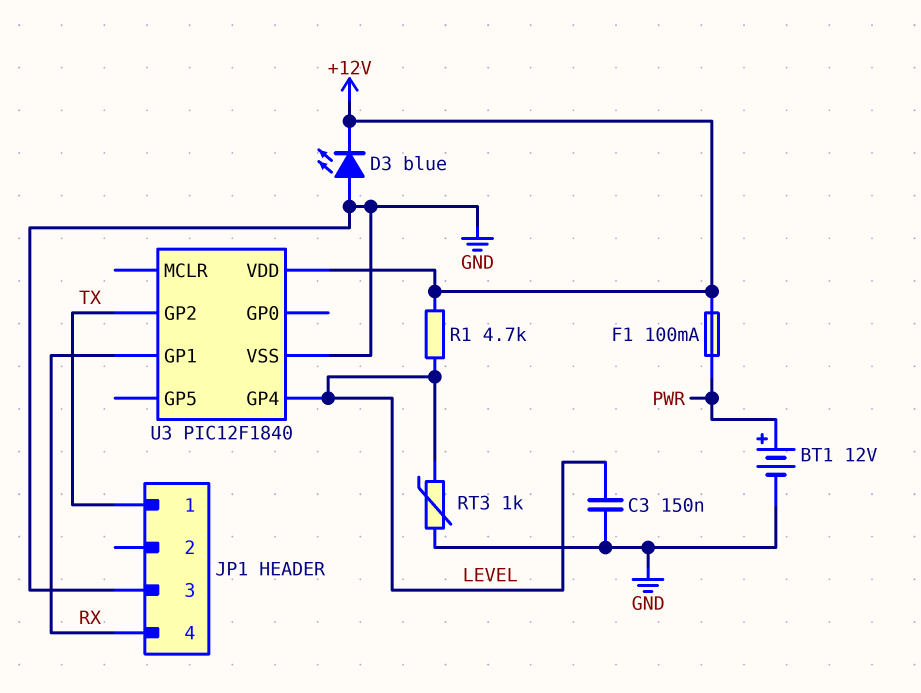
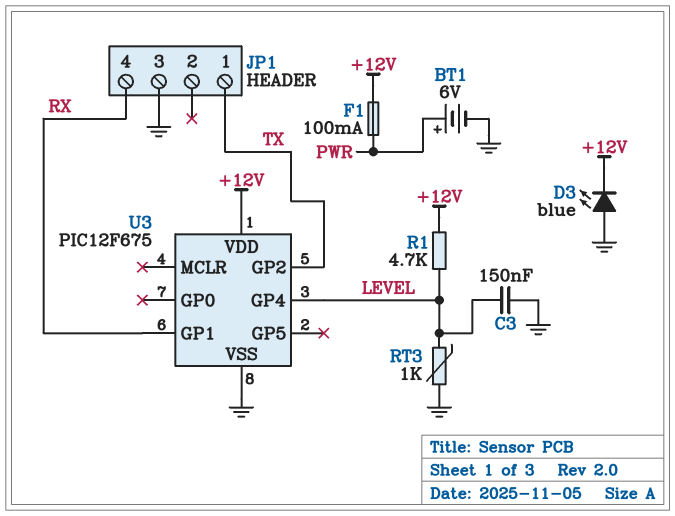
BT1: 12V (plus PWR, minus GND) -> 6V (plus PWR, minus GND)
U3: PIC12F1840 -> PIC12F675

